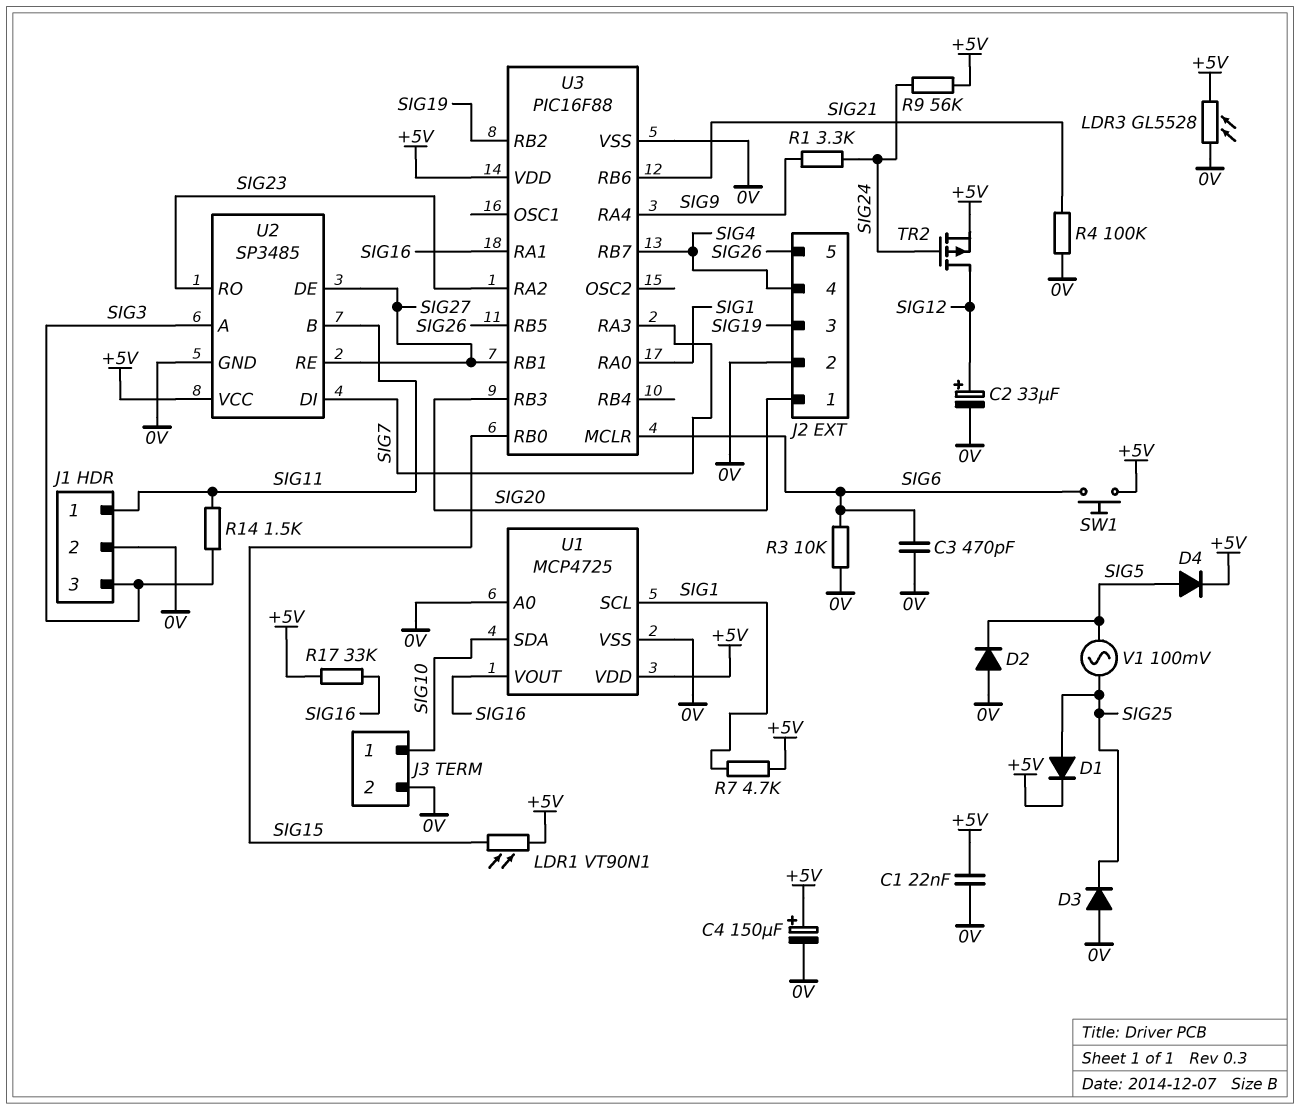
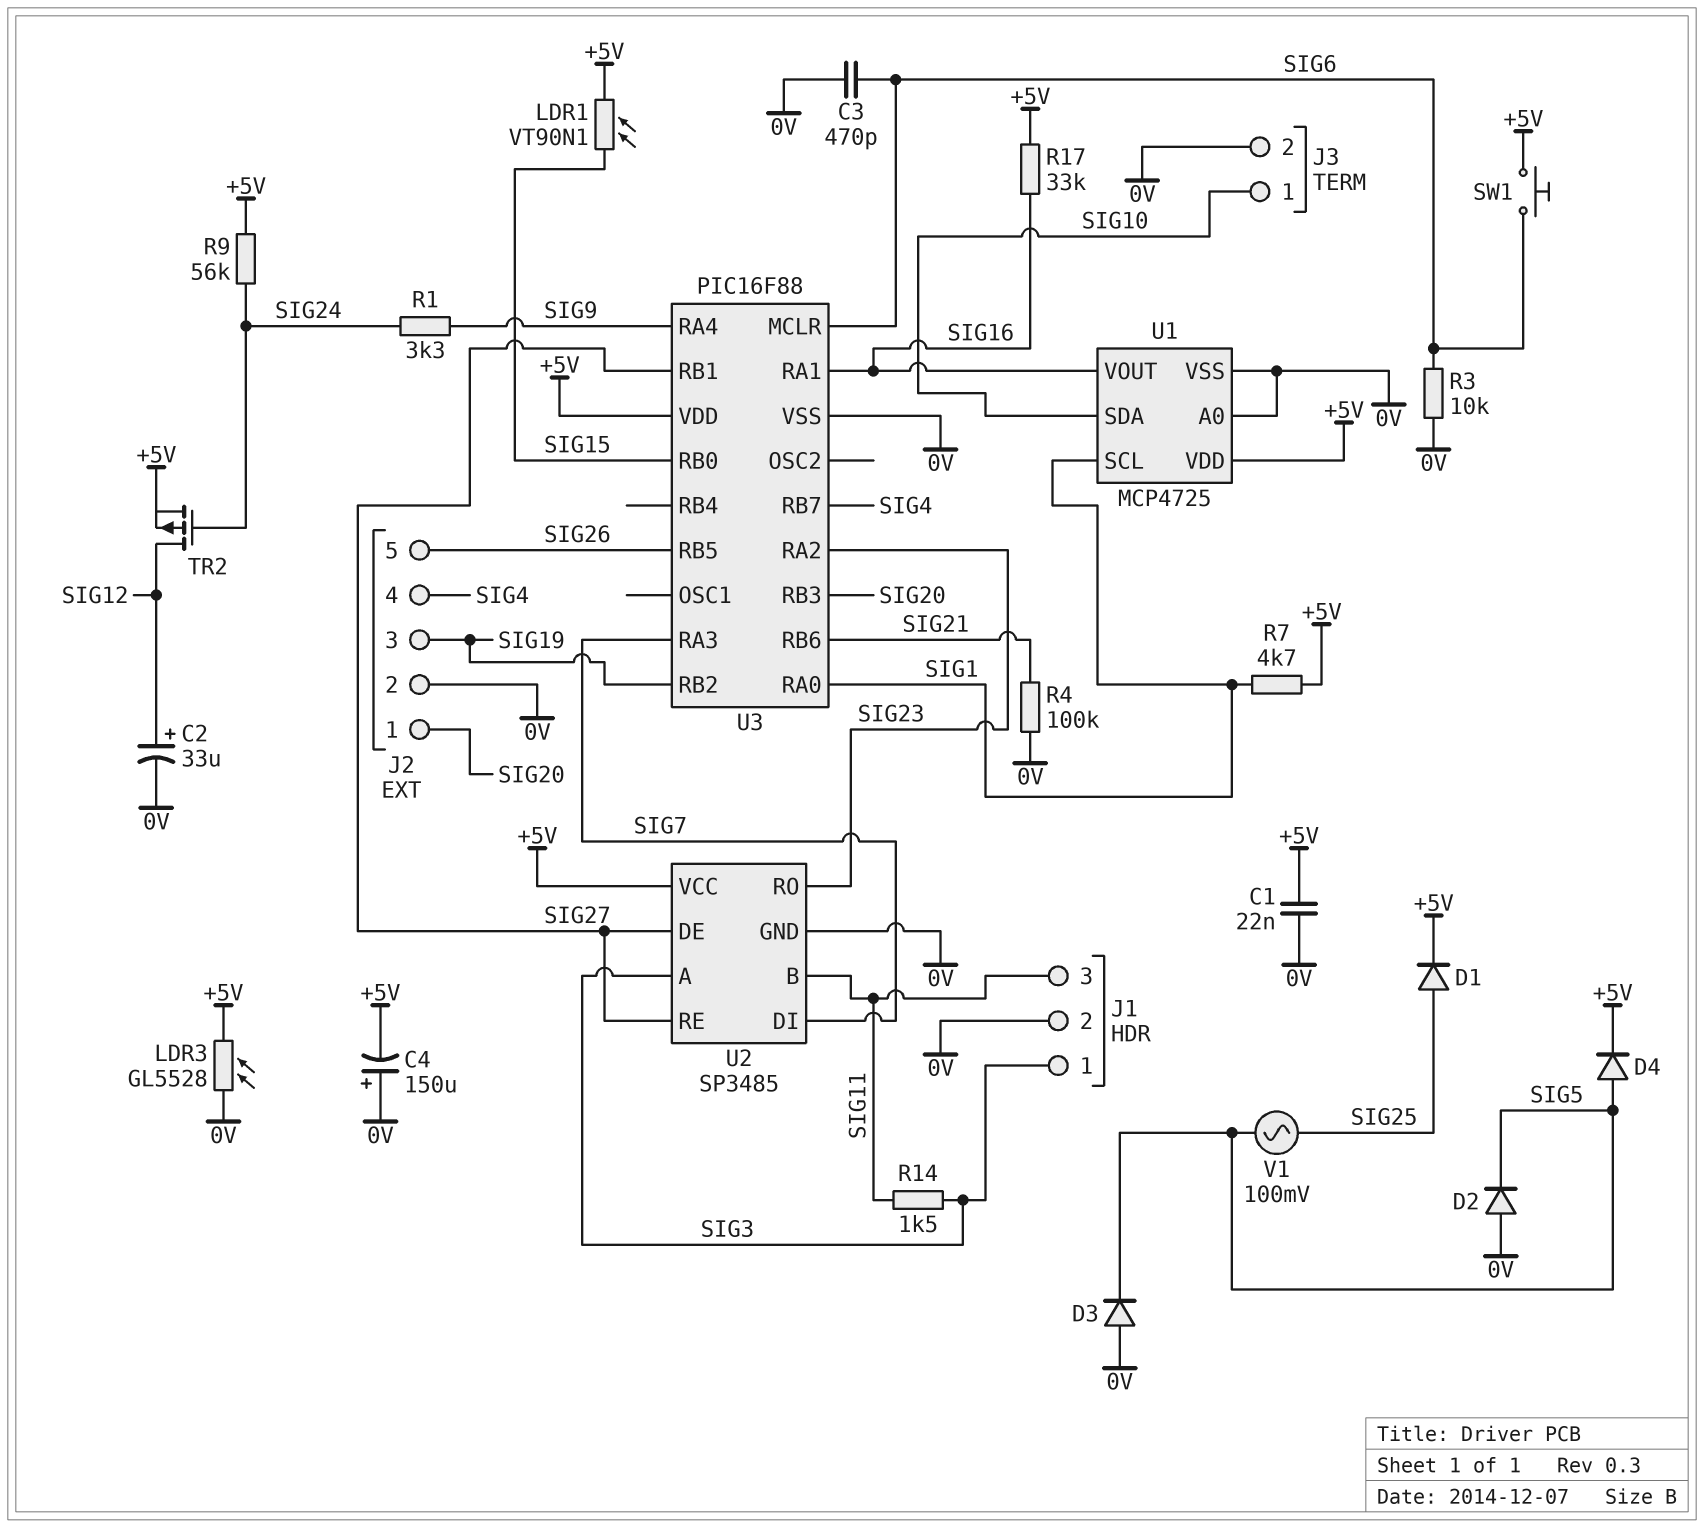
C4: 150uF (plus +5V, minus 0V) -> 150uF (plus 0V, minus +5V)
D3: diode (A 0V, K SIG25) -> diode (A 0V, K SIG5)
J1 pin 1: SIG11 -> SIG3
J1 pin 3: SIG3 -> SIG11

